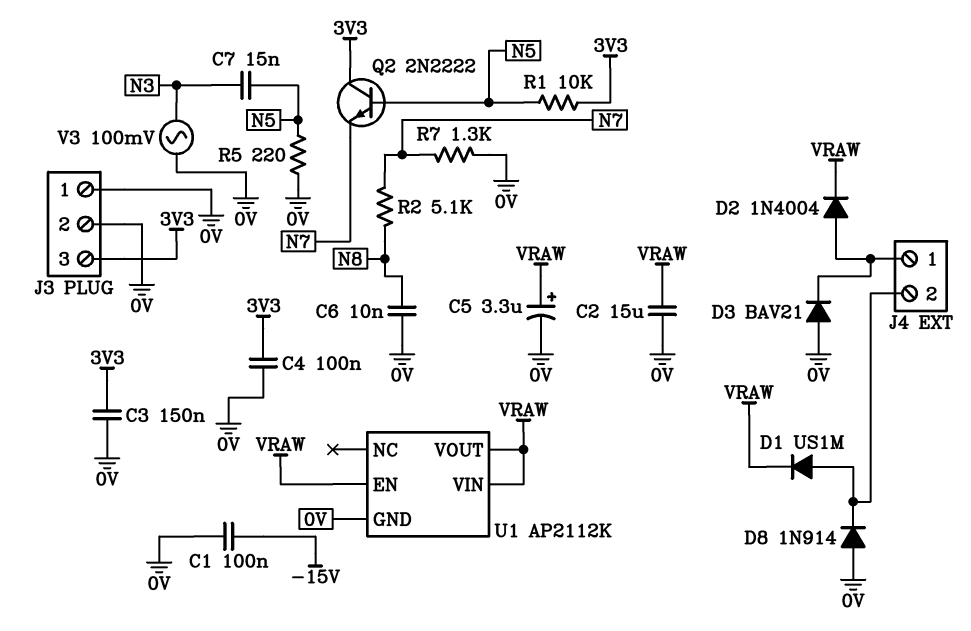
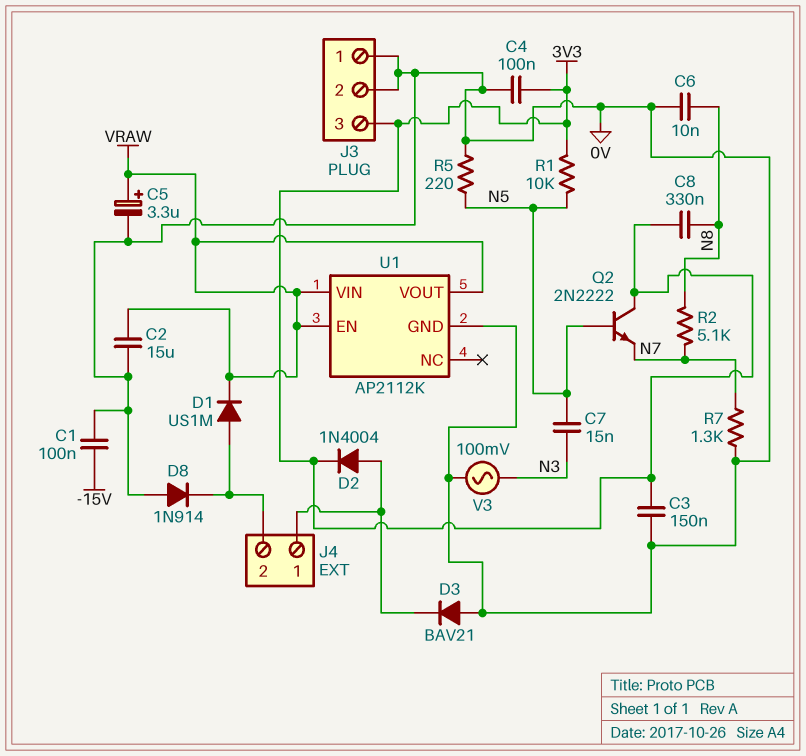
C8: none -> 330nF (3V3, N8)
D2: diode 1N4004 (A J4/1, K VRAW) -> diode 1N4004 (A J4/1, K 3V3)

